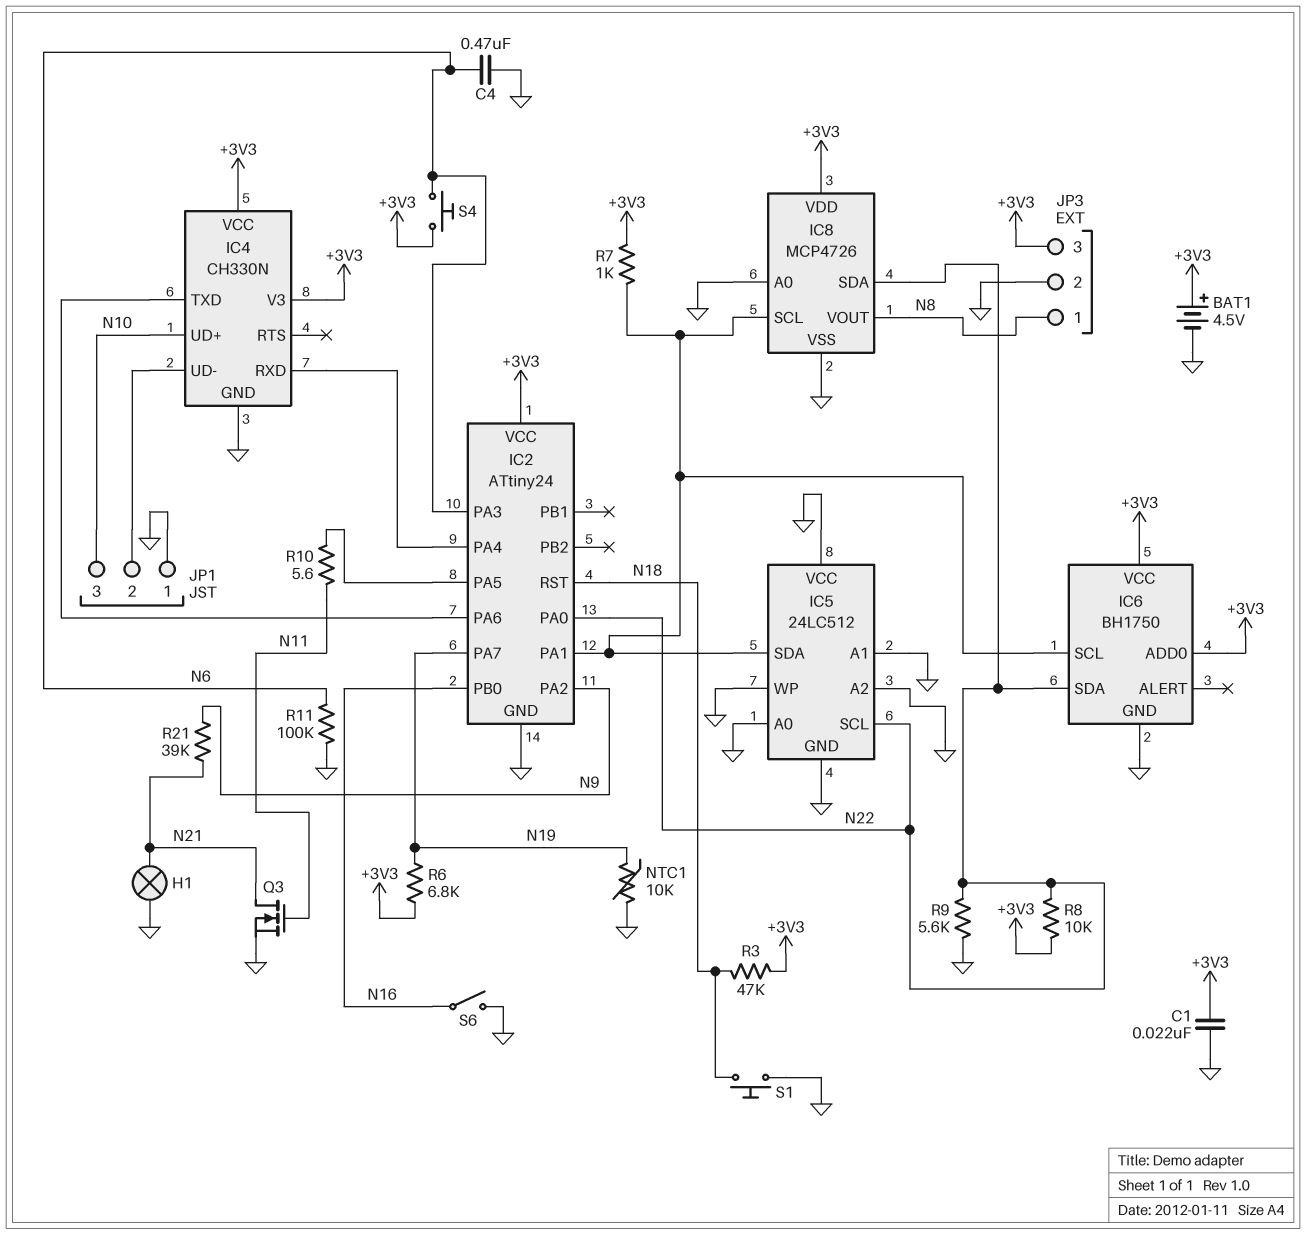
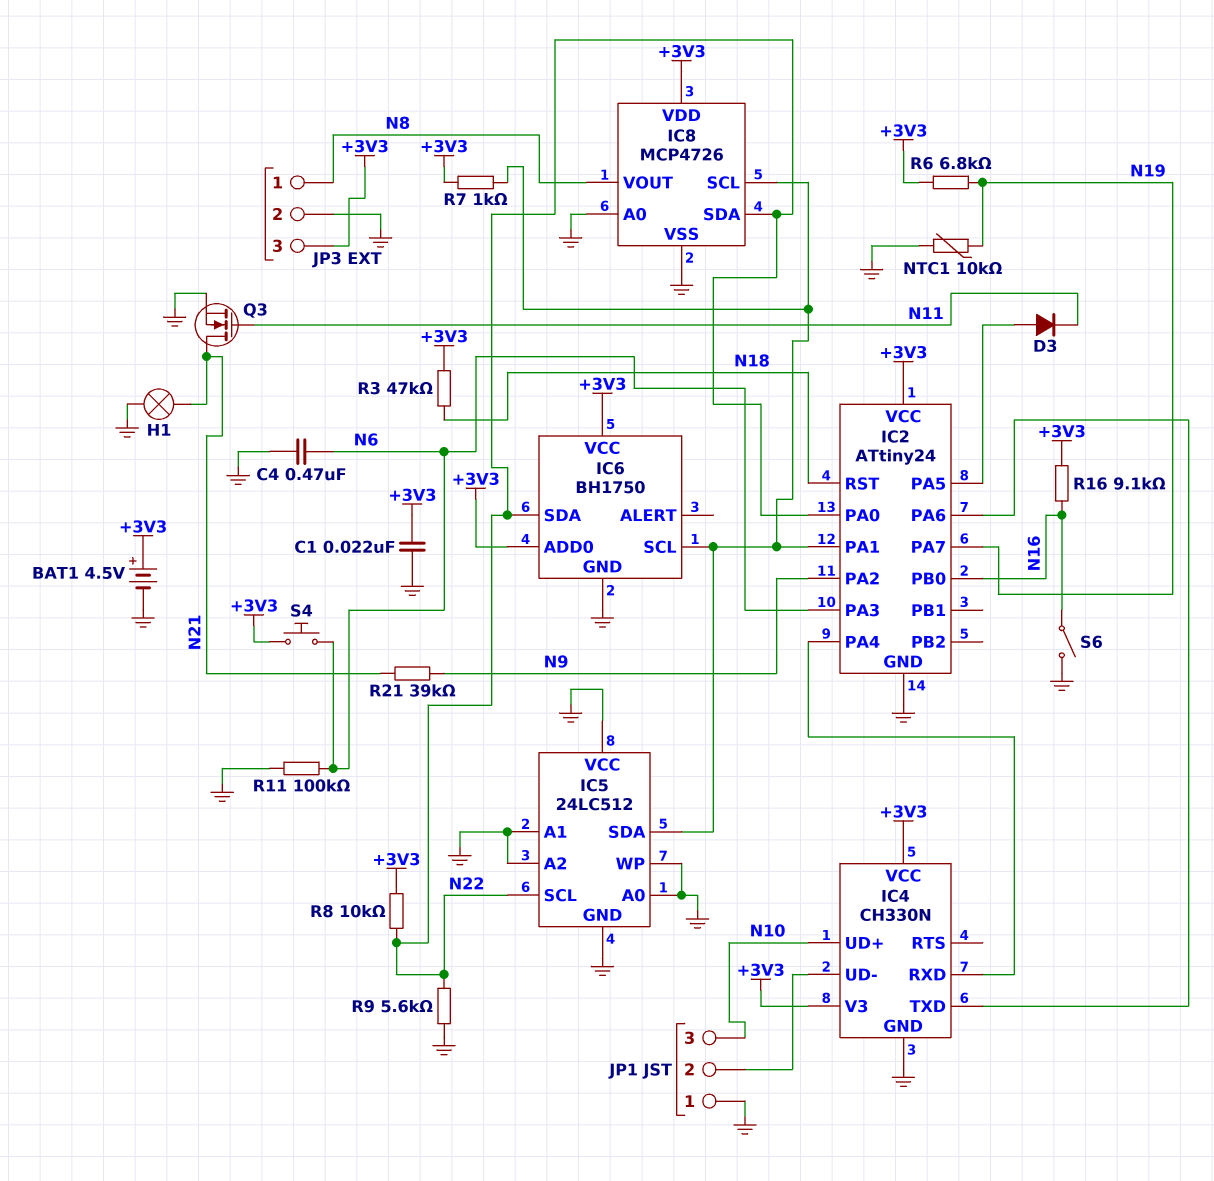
D3: none -> diode (A IC2/PA5, K N11)
R10: 5.6 (IC2/PA5, N11) -> none
R16: none -> 9.1k (+3V3, N16)
S1: button (GND, N18) -> none

